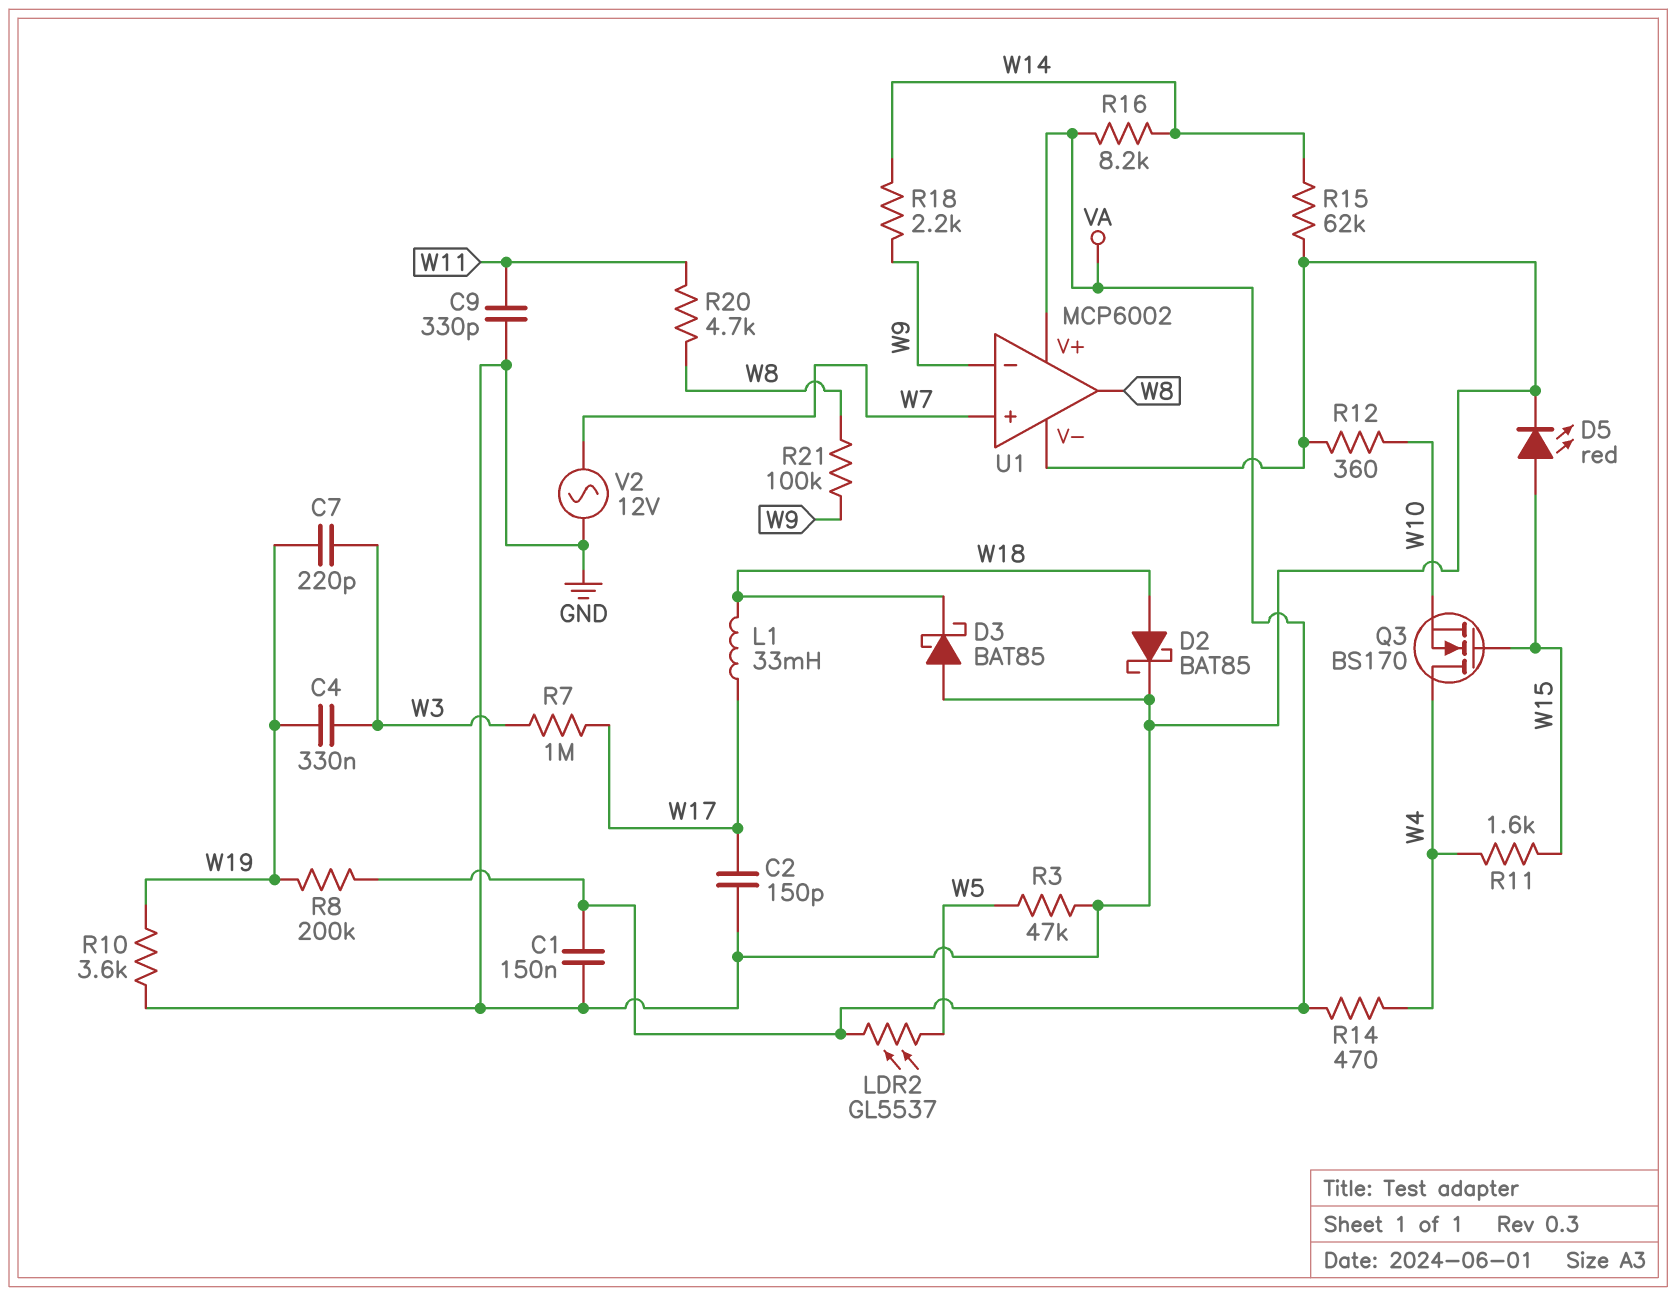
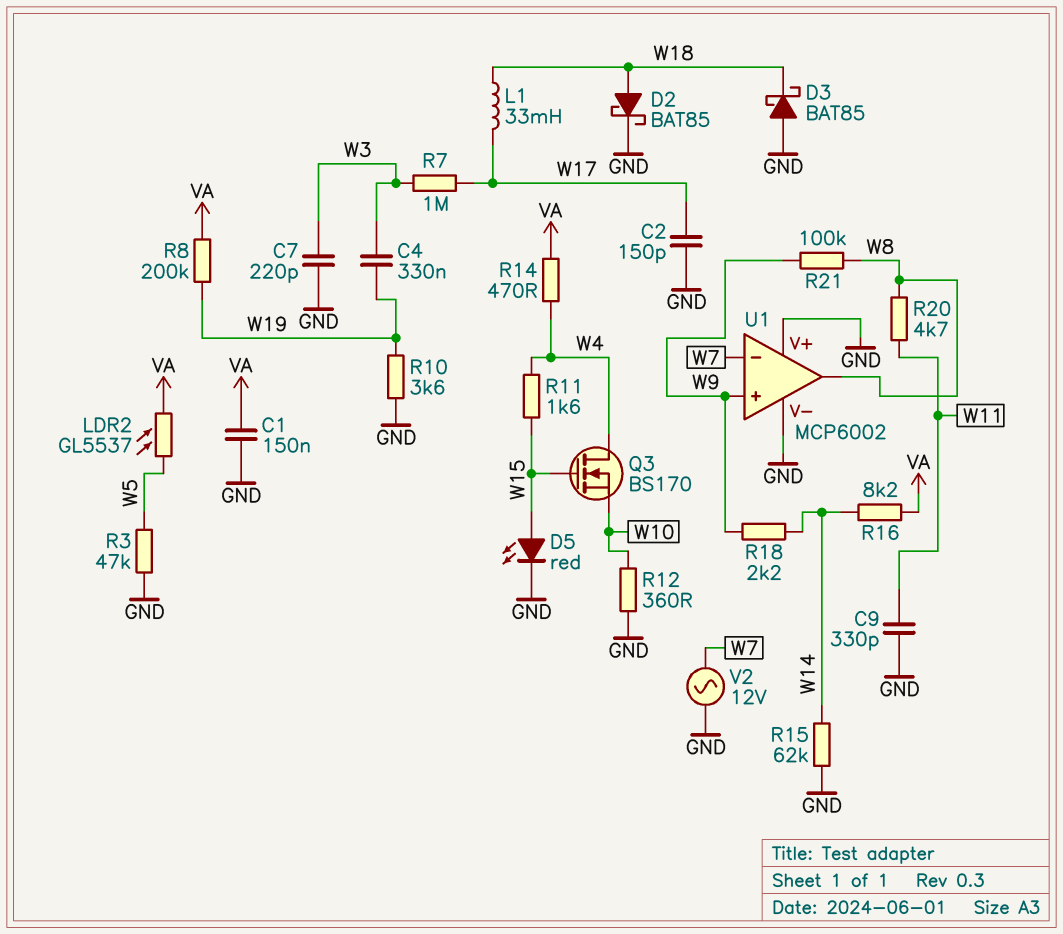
C7: 220pF (W3, W19) -> 220pF (GND, W3)
U1 pin V+: VA -> GND
U1 pin in+: W7 -> W9
U1 pin in-: W9 -> W7

